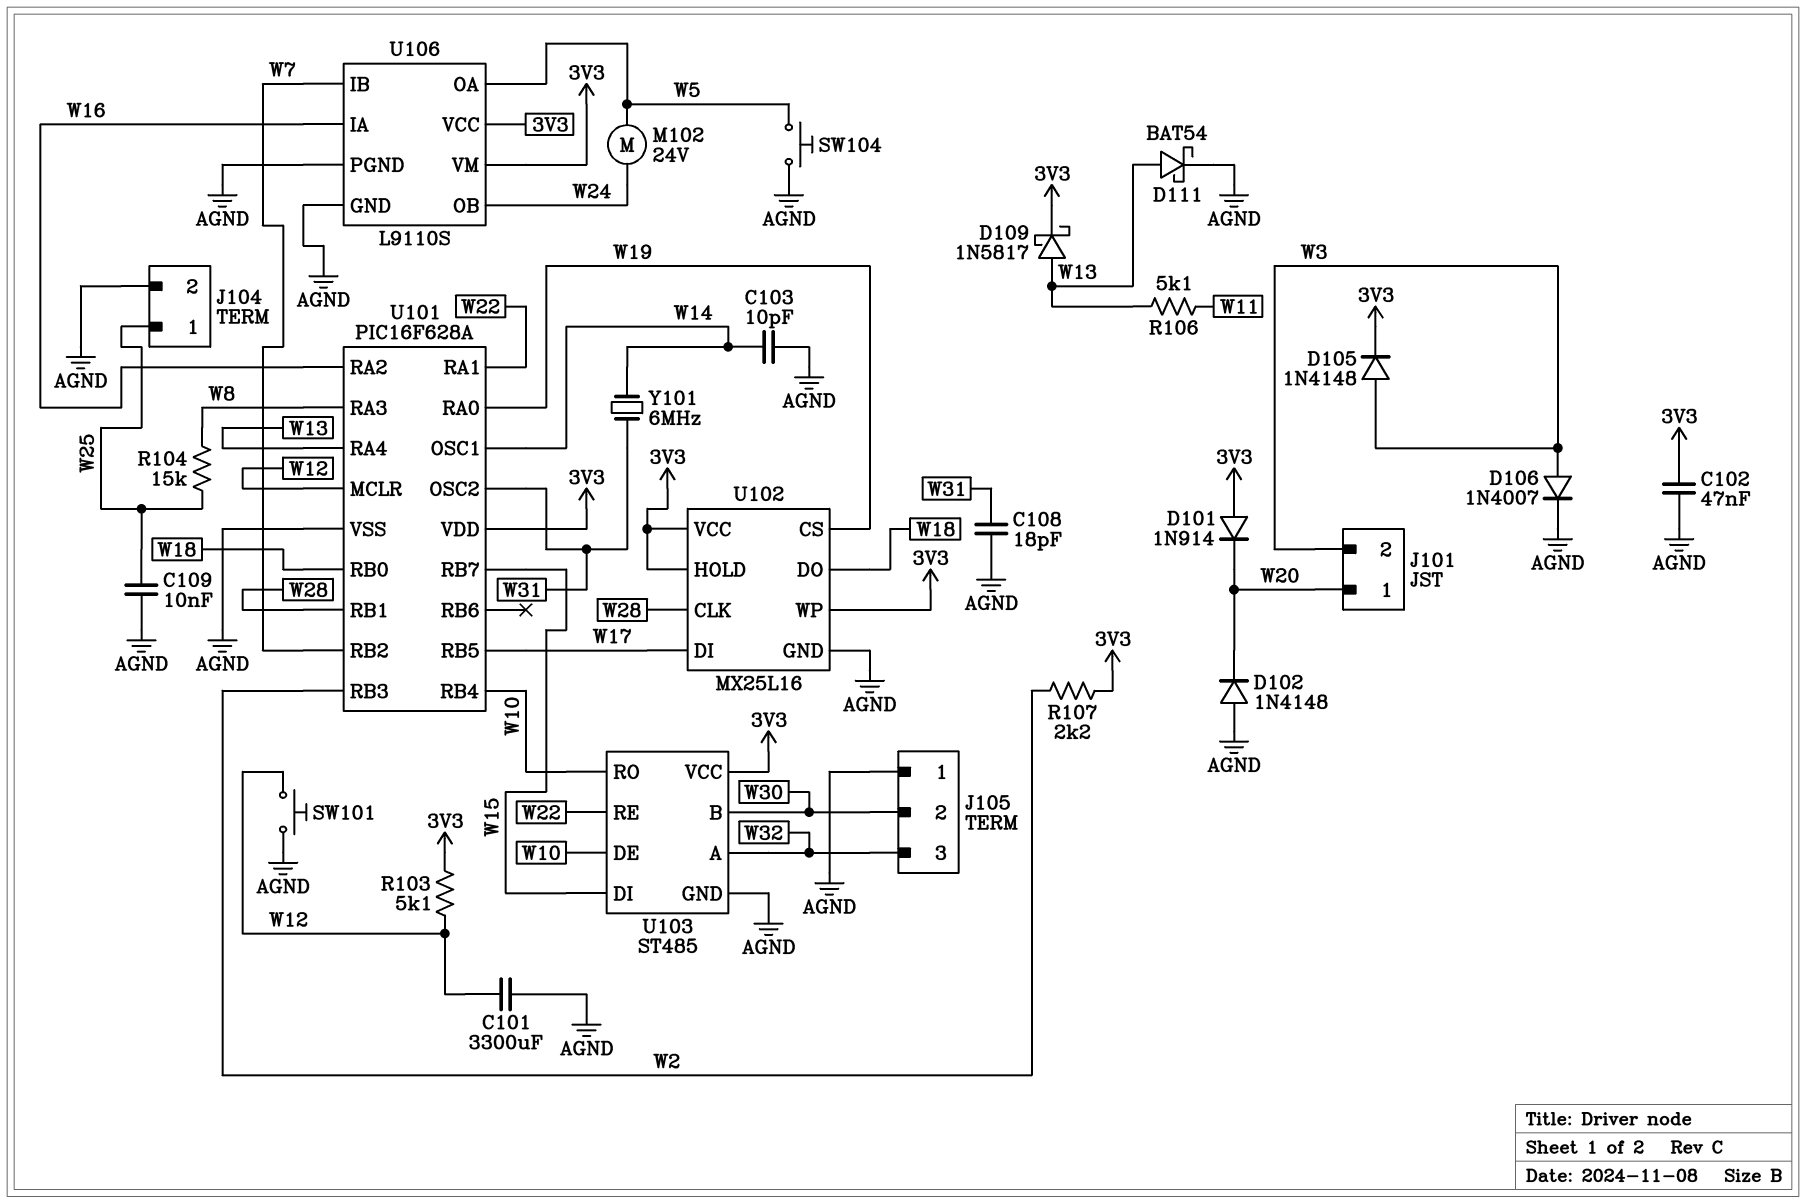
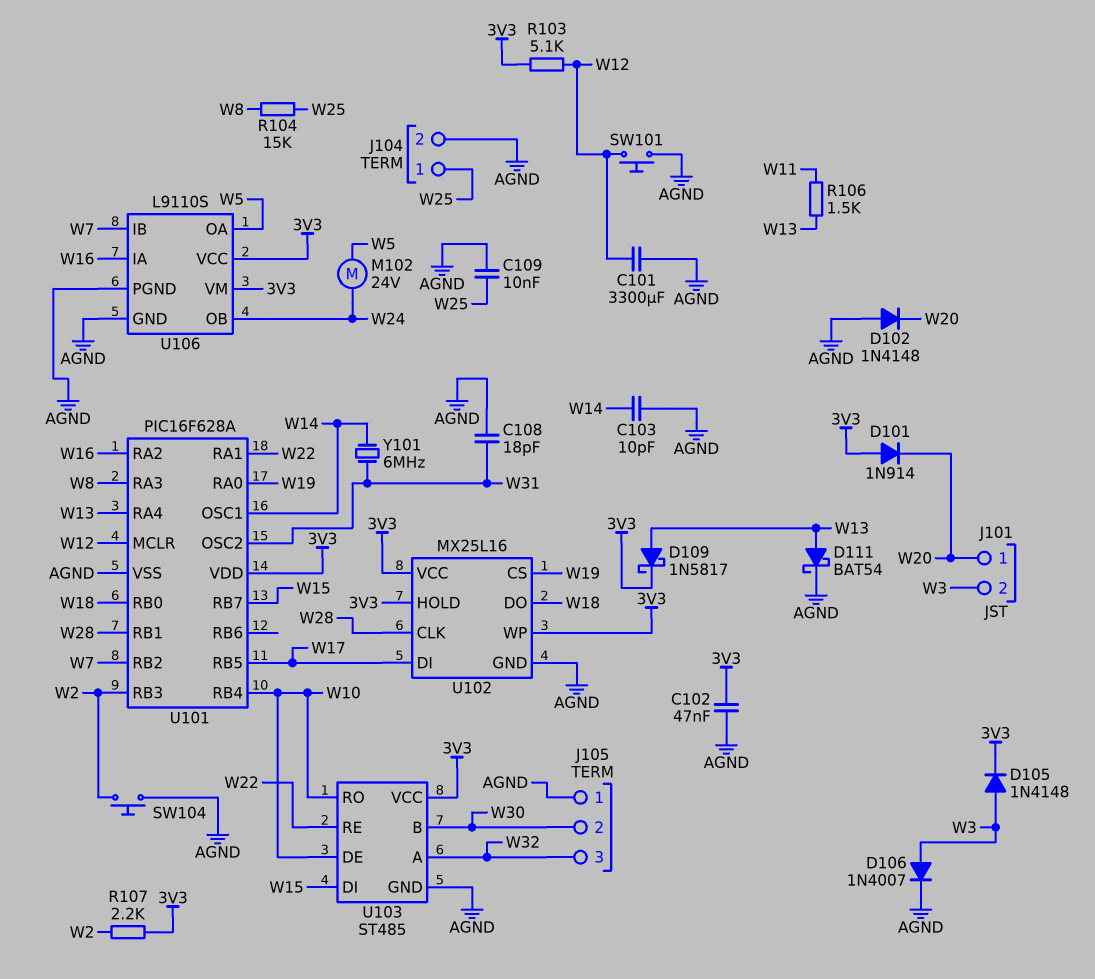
R106: 5.1k (W11, W13) -> 1.5k (W11, W13)
SW104: button (AGND, W5) -> button (AGND, W2)

